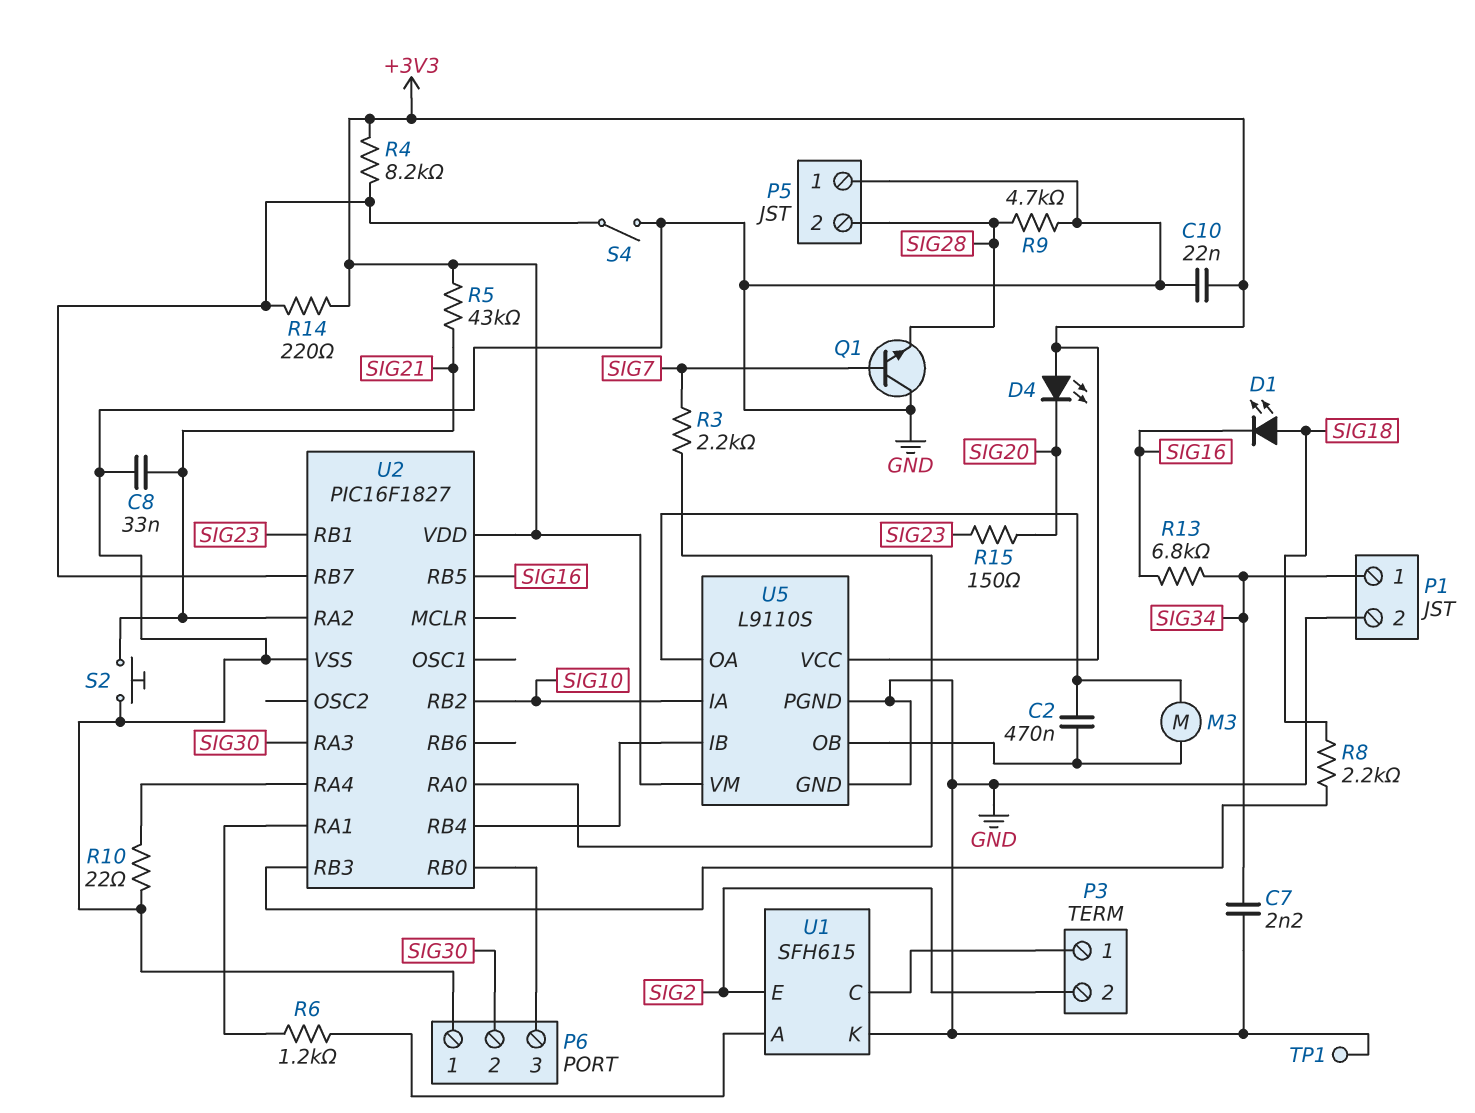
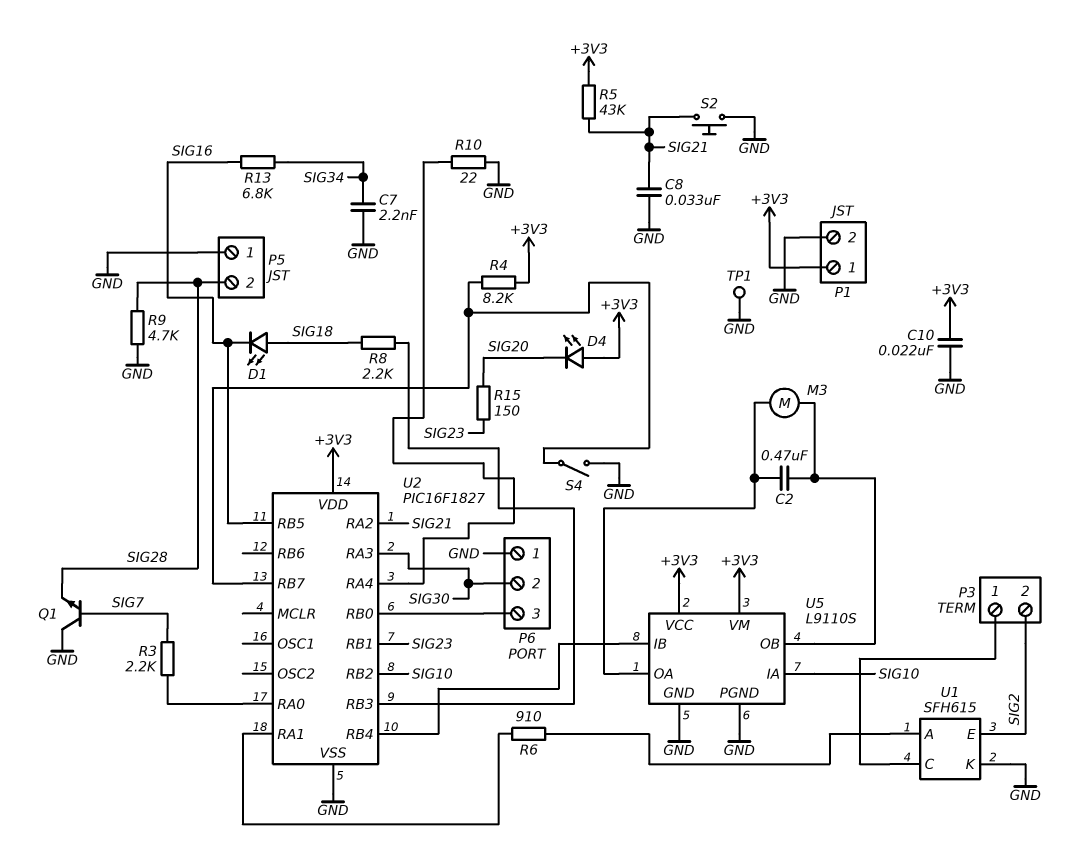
P1 pin 1: SIG34 -> +3V3
R6: 1.2k (U1/A, U2/RA1) -> 910 (U1/A, U2/RA1)
R14: 220 (+3V3, U2/RB7) -> none

